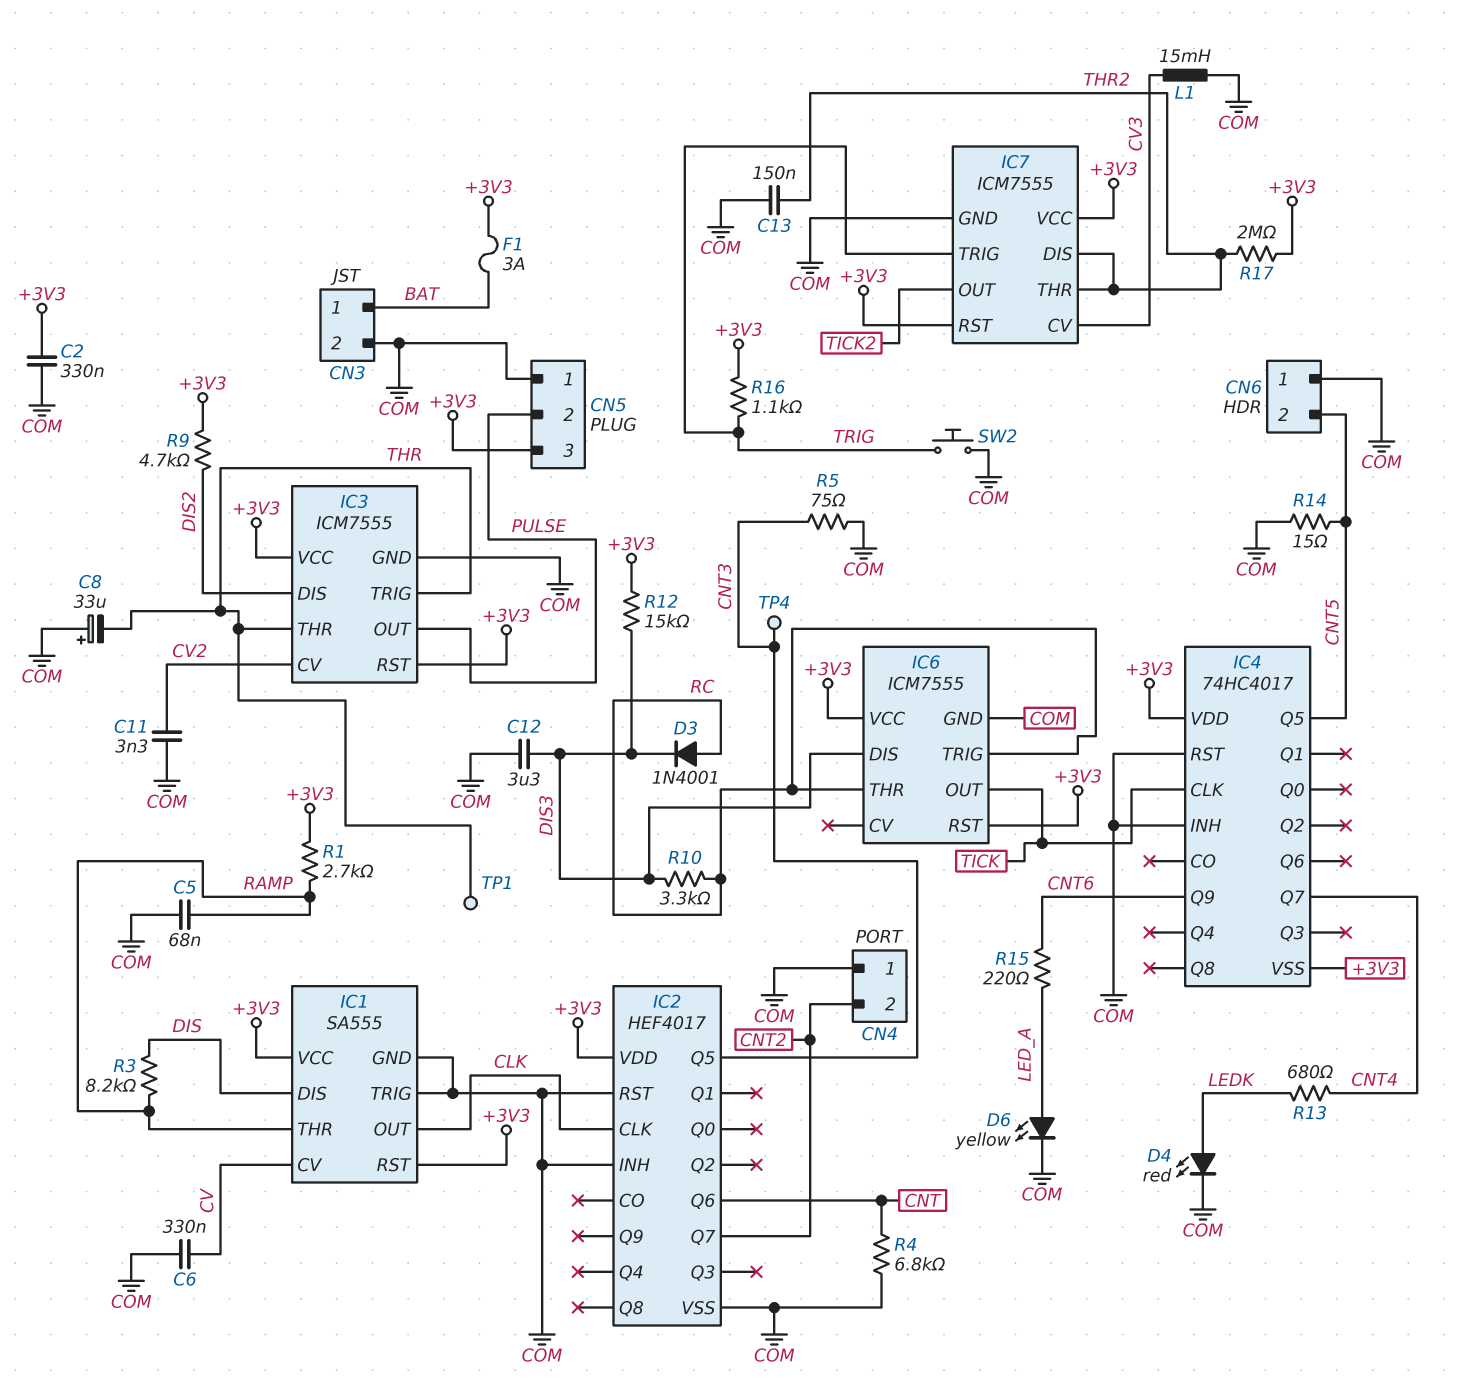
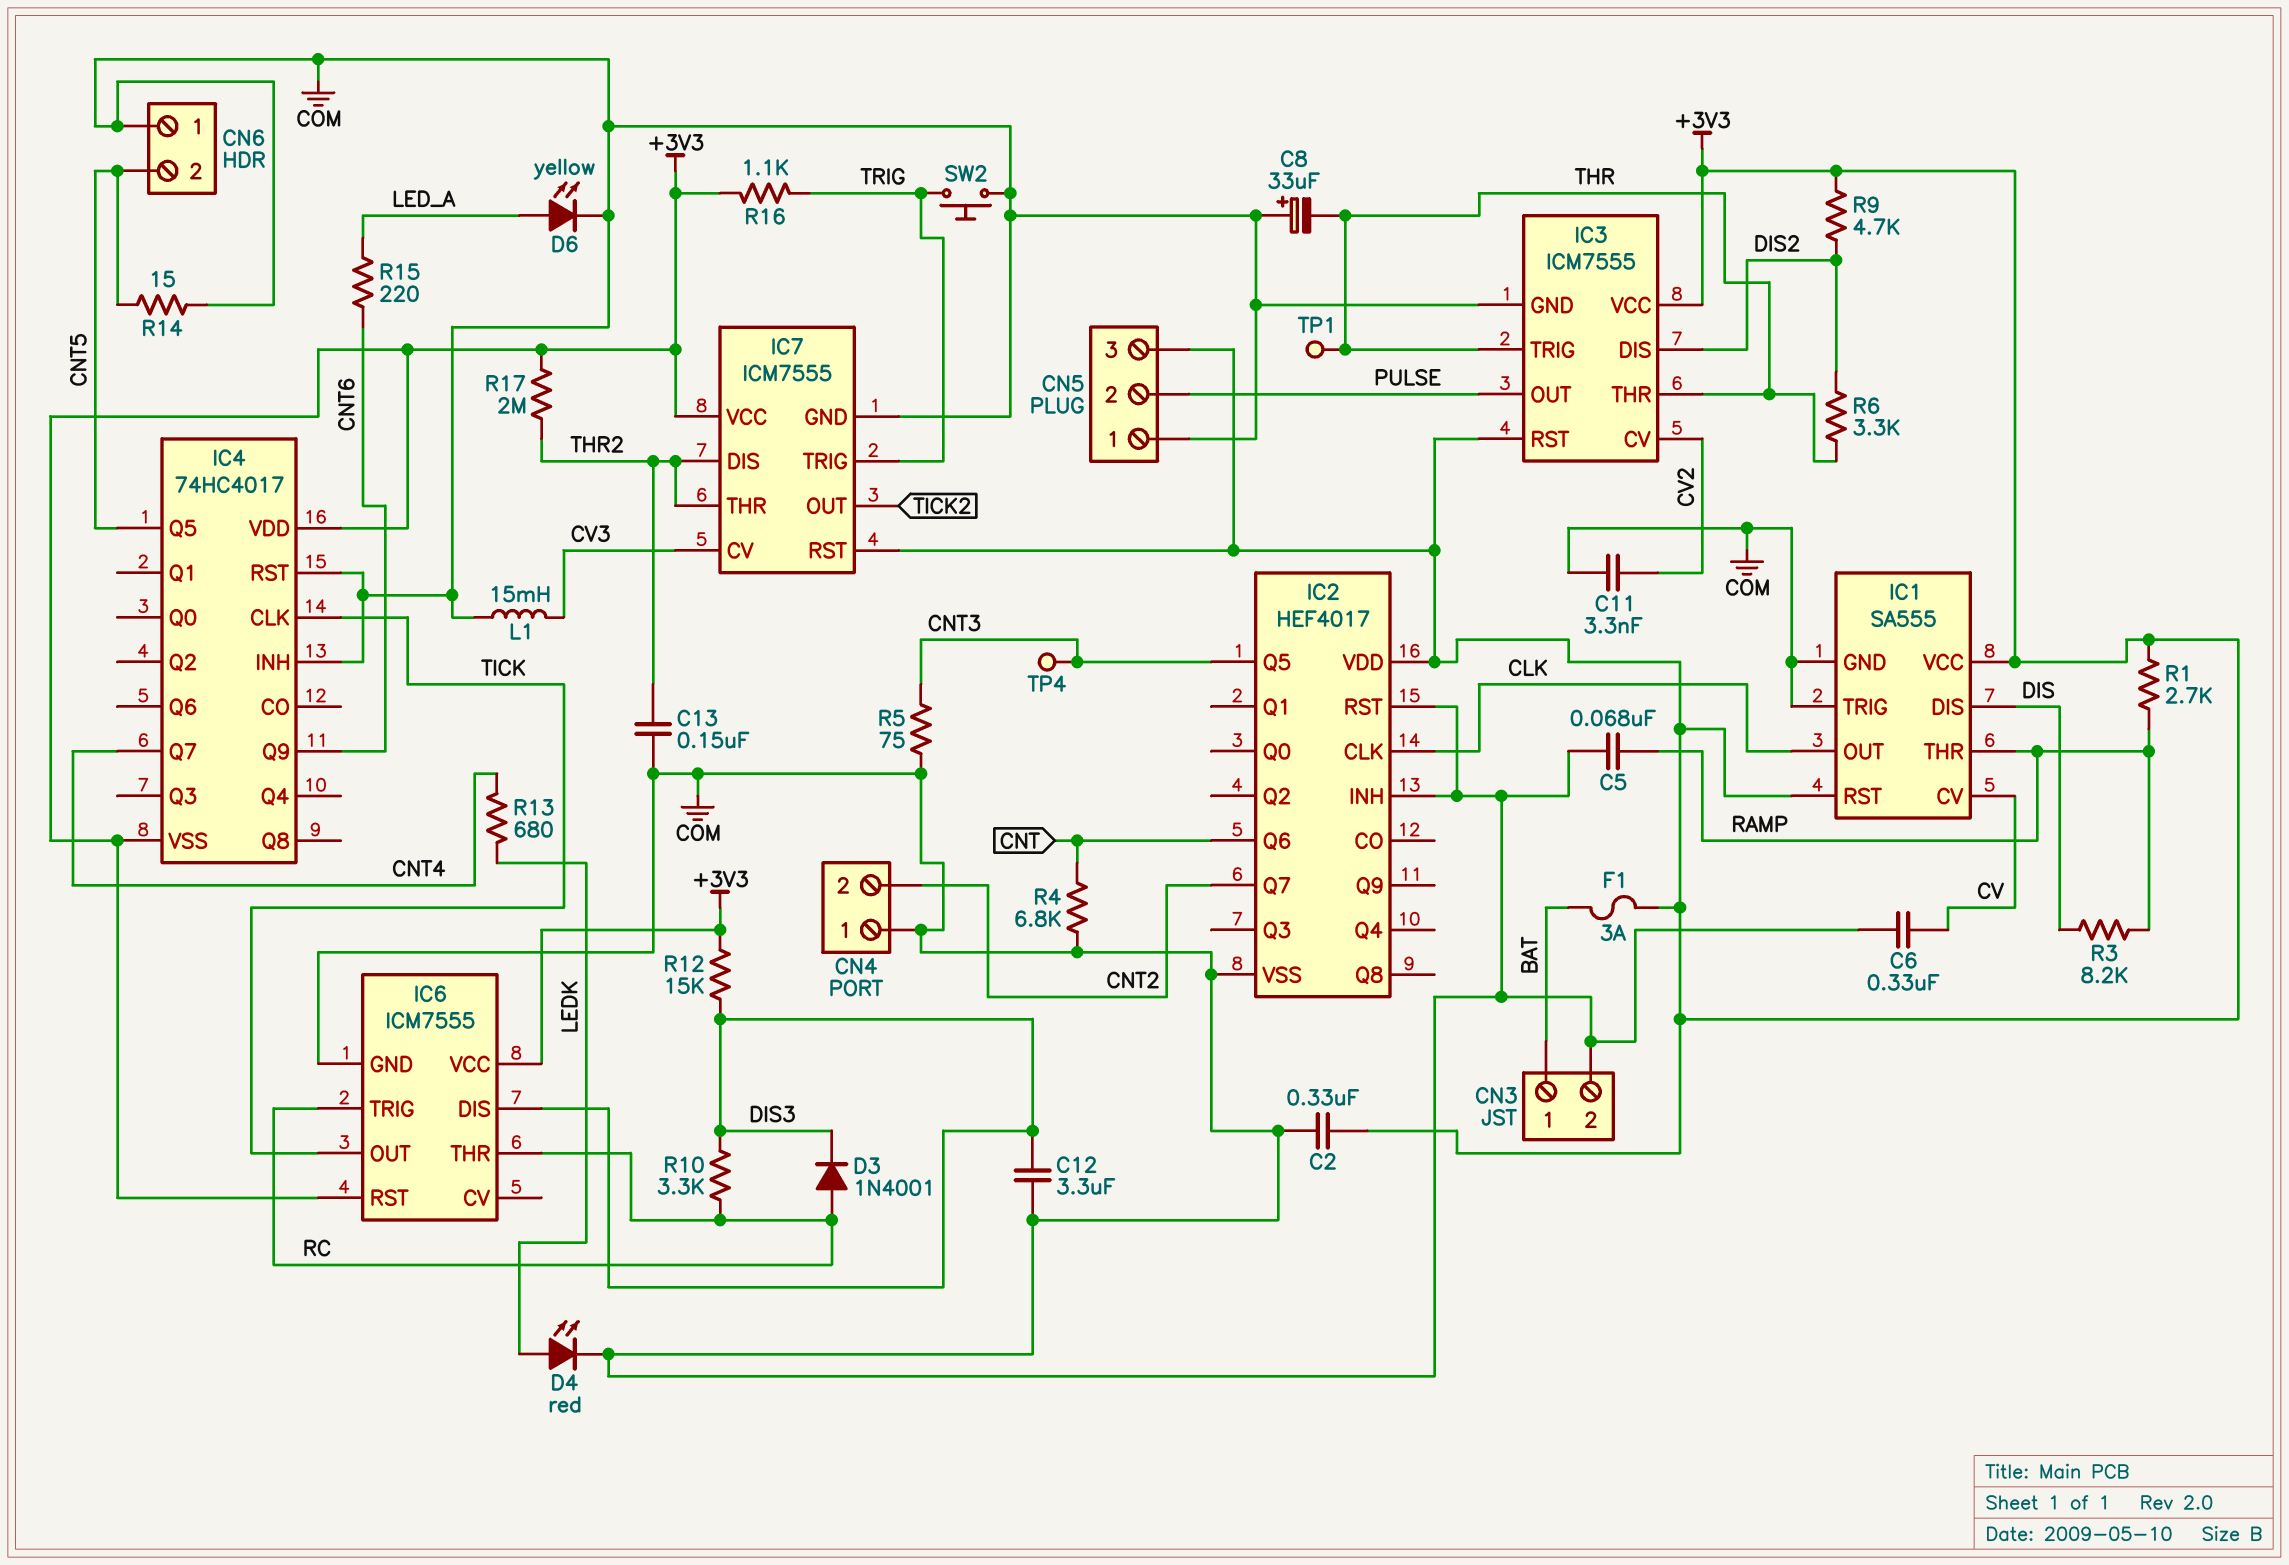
R6: none -> 3.3k (DIS2, THR)

